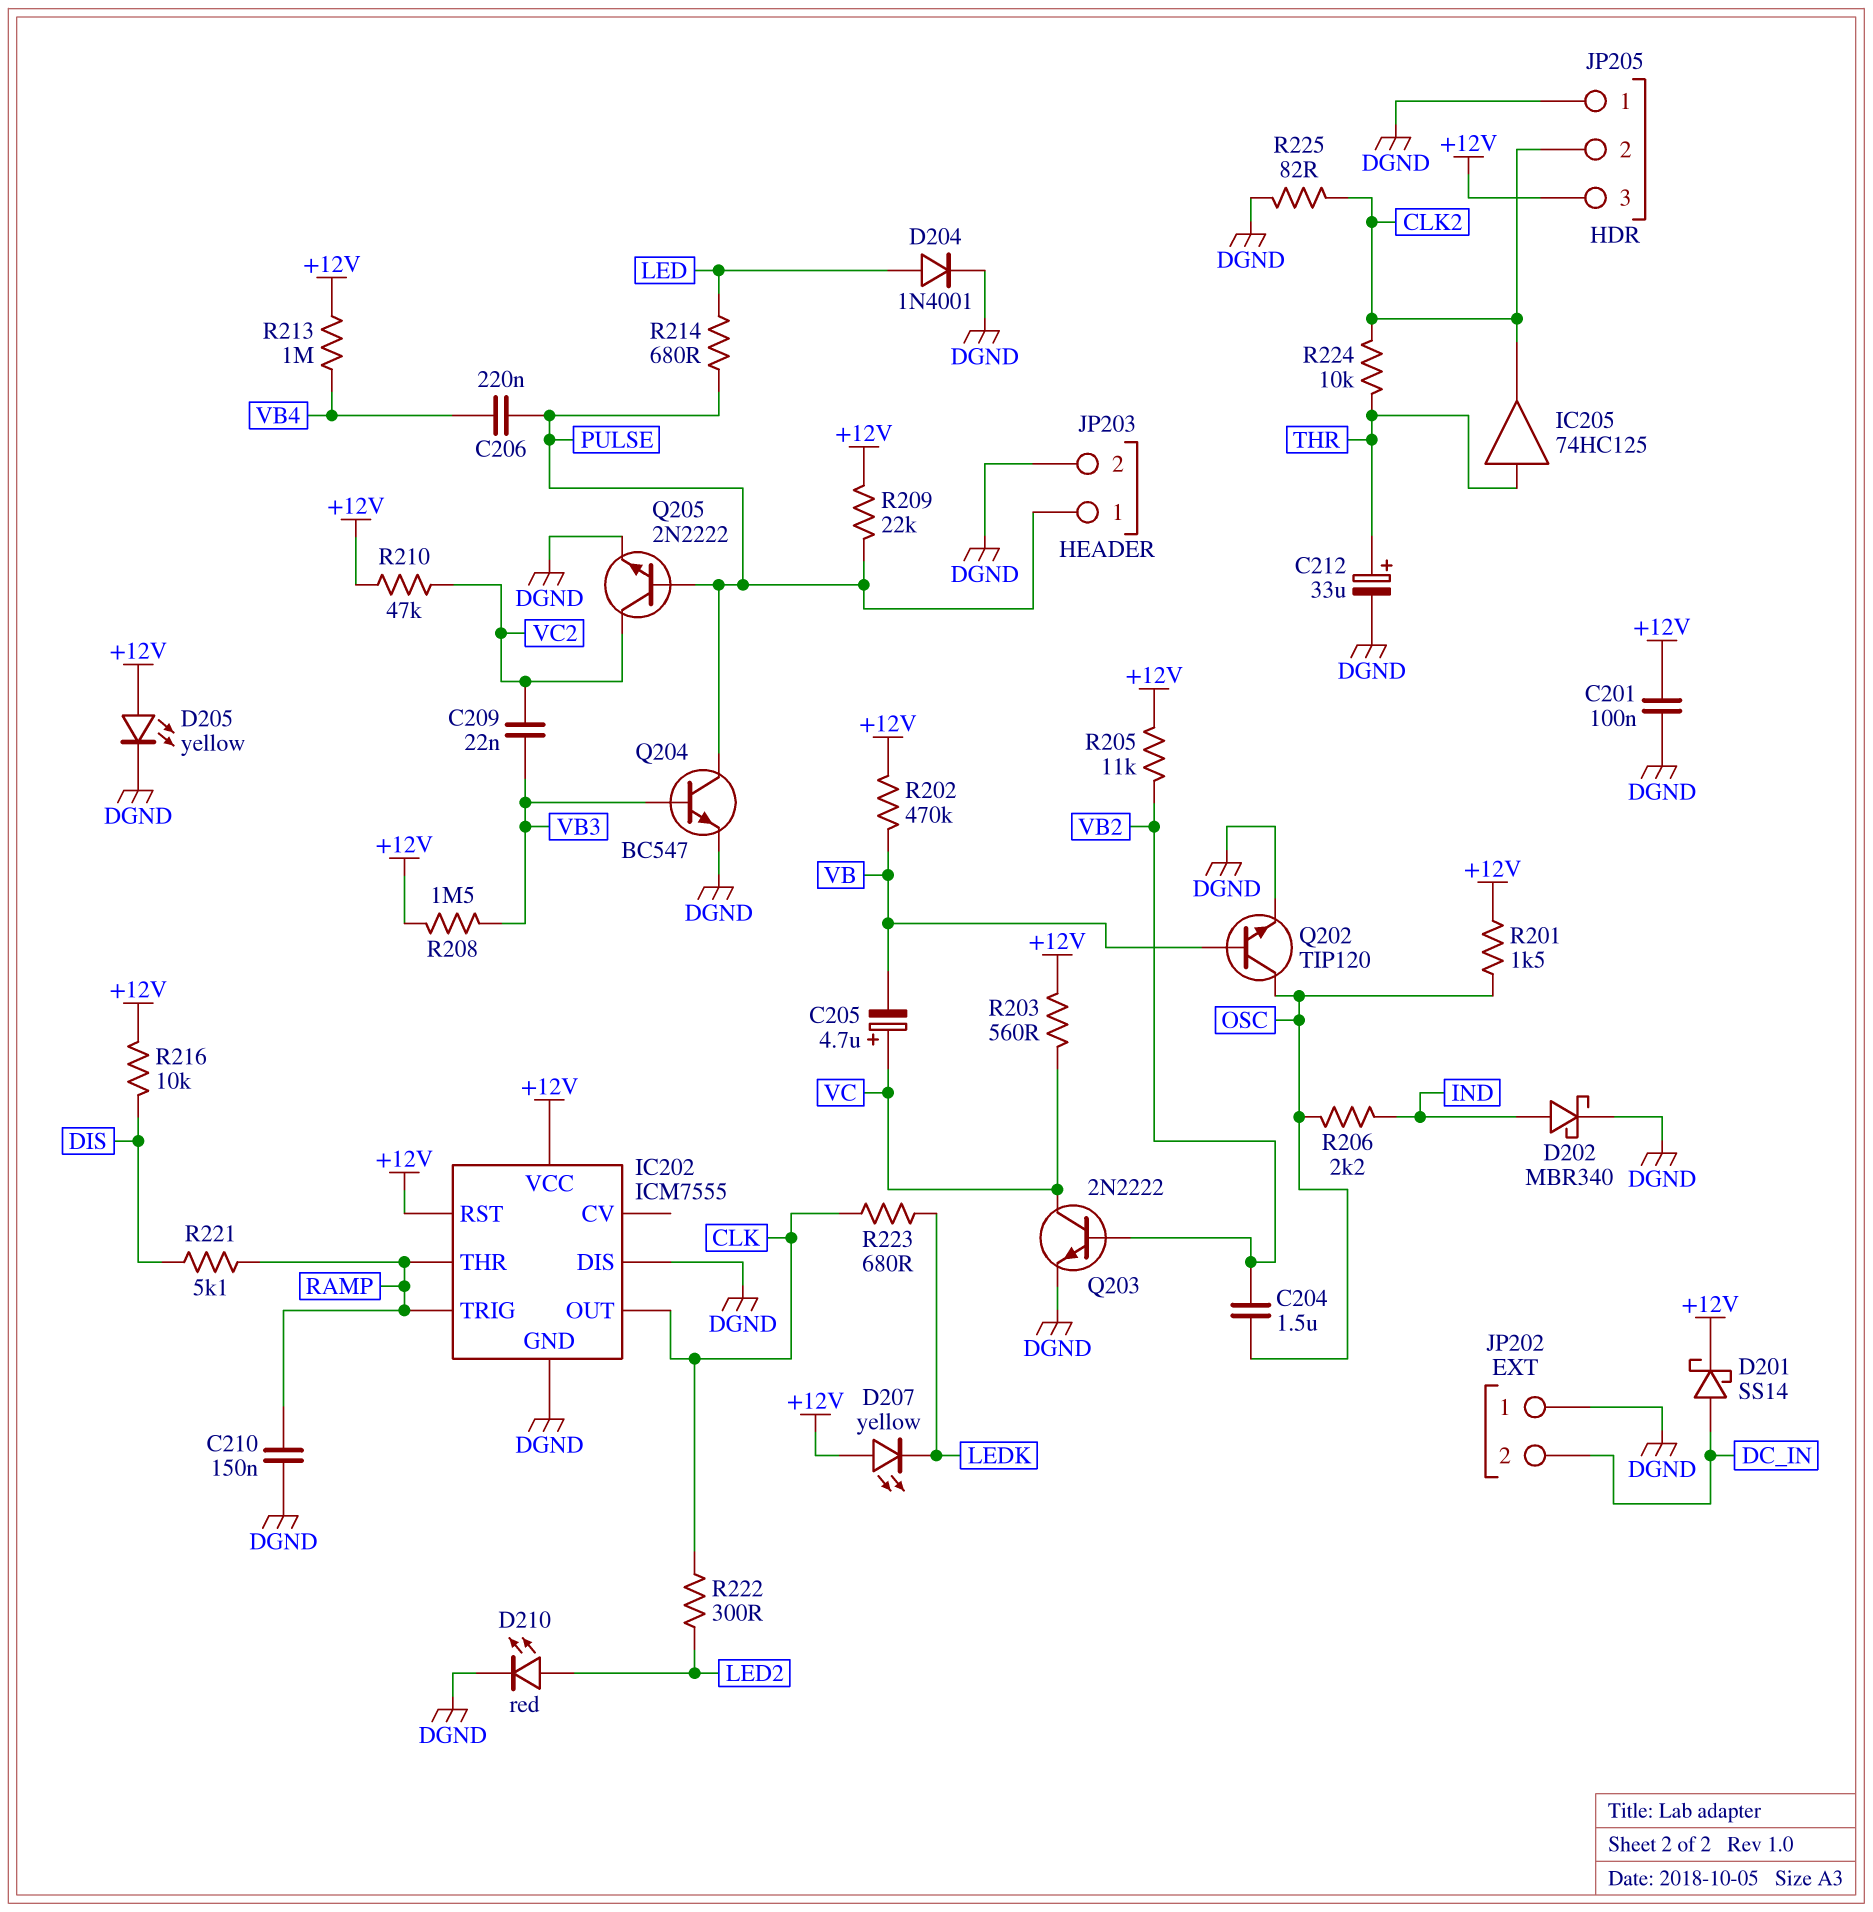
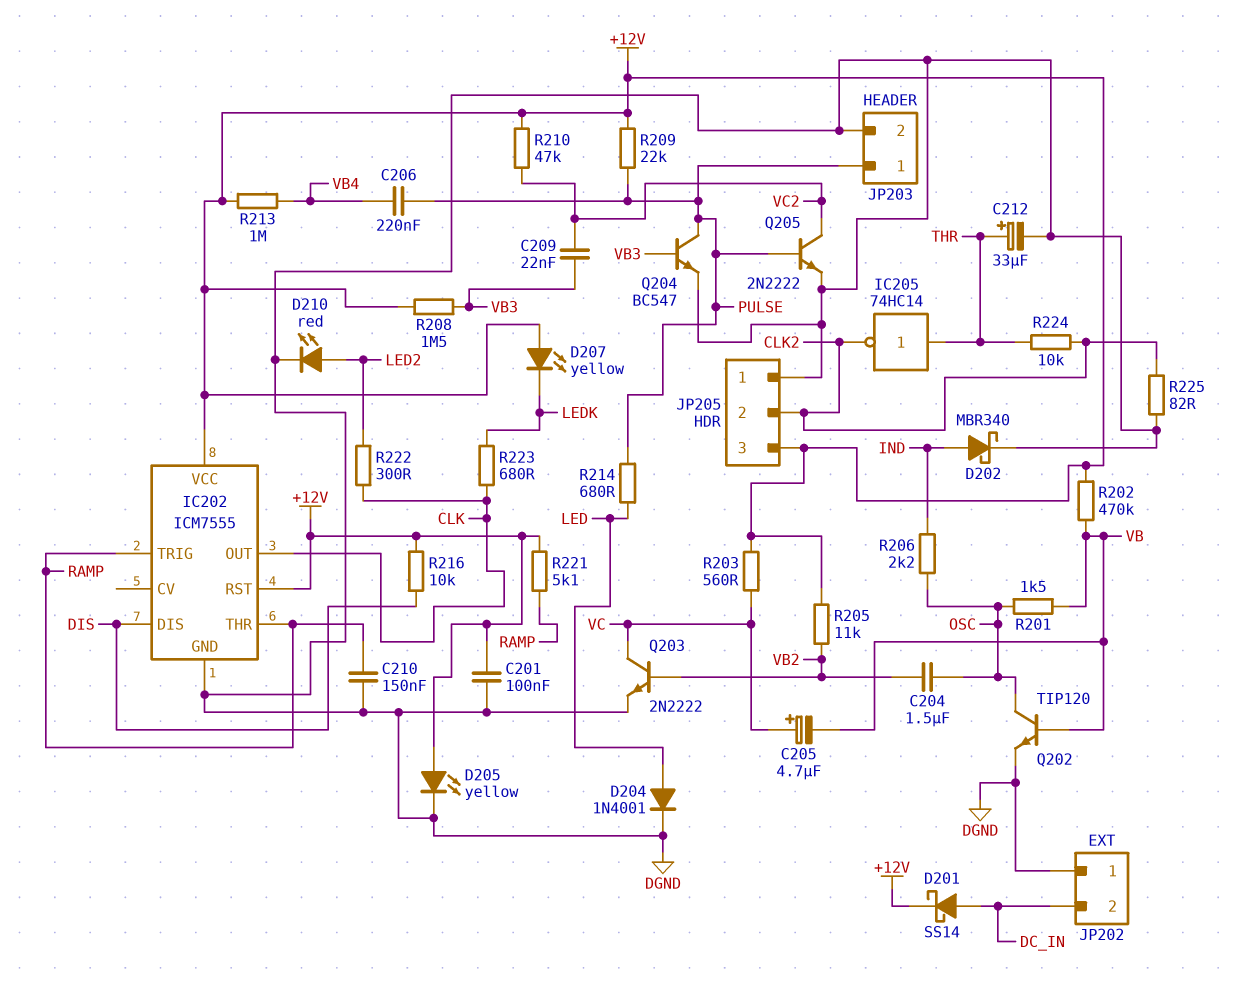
IC202 pin DIS: DGND -> DIS
IC205: buffer 74HC125 (in THR, out CLK2) -> NOT 74HC14 (in THR, out CLK2)
R201: 1.5k (+12V, OSC) -> 1.5k (OSC, VB)
R221: 5.1k (DIS, RAMP) -> 5.1k (+12V, RAMP)

